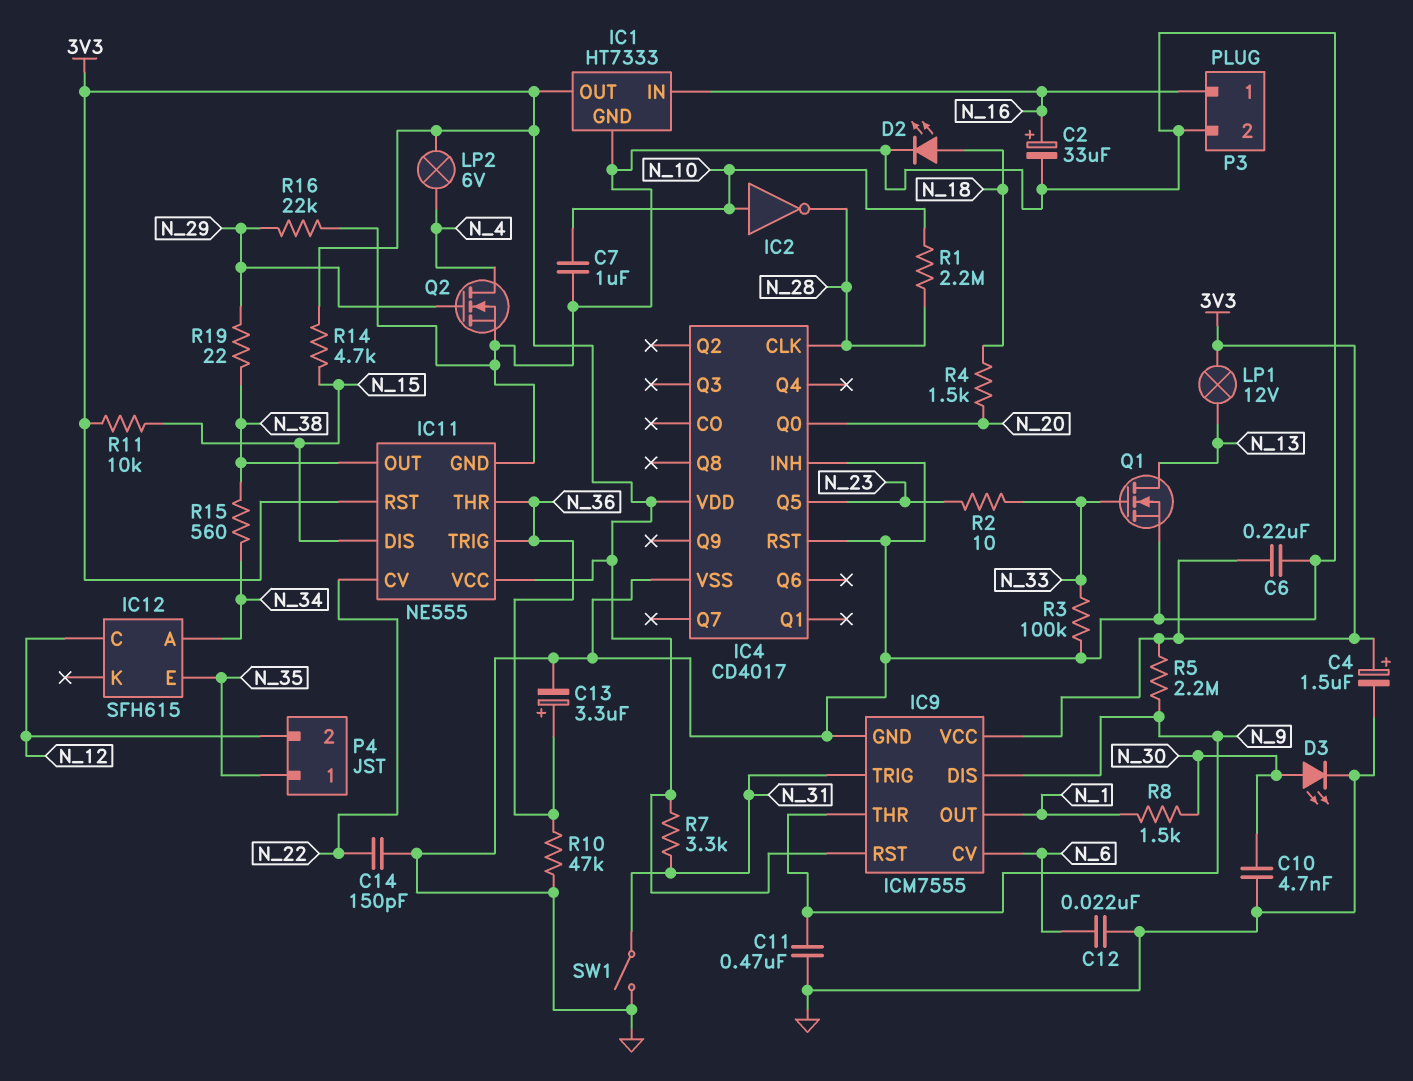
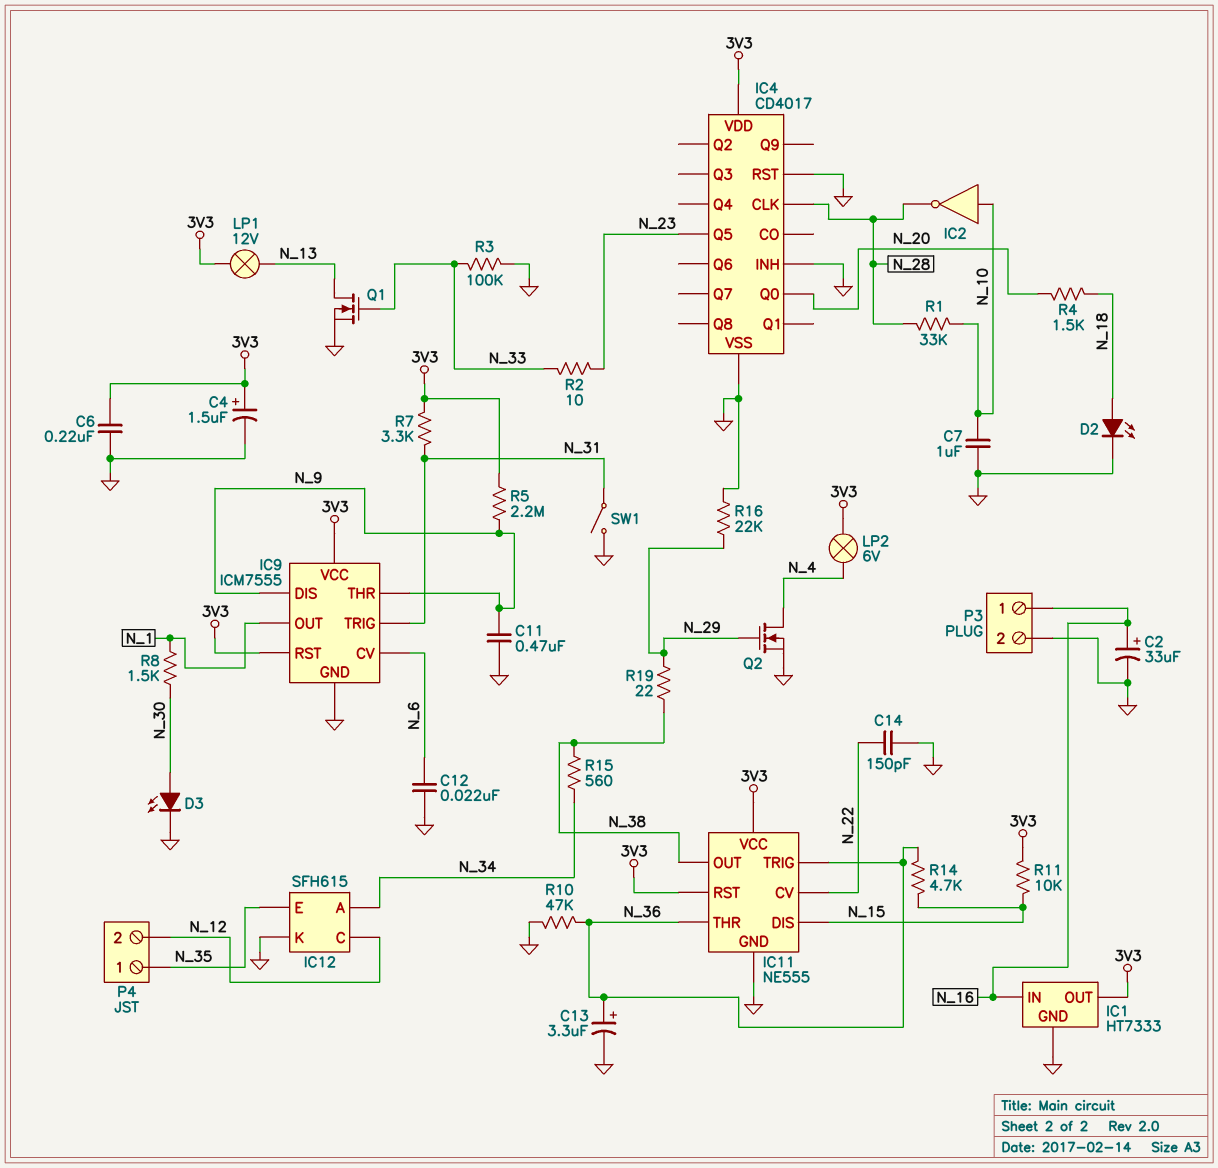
C10: 4.7nF (GND, N_30) -> none
IC12 pin K: none -> GND
R1: 2.2M (N_10, N_28) -> 33k (N_10, N_28)
R14: 4.7k (3V3, N_15) -> 4.7k (N_15, N_36)

